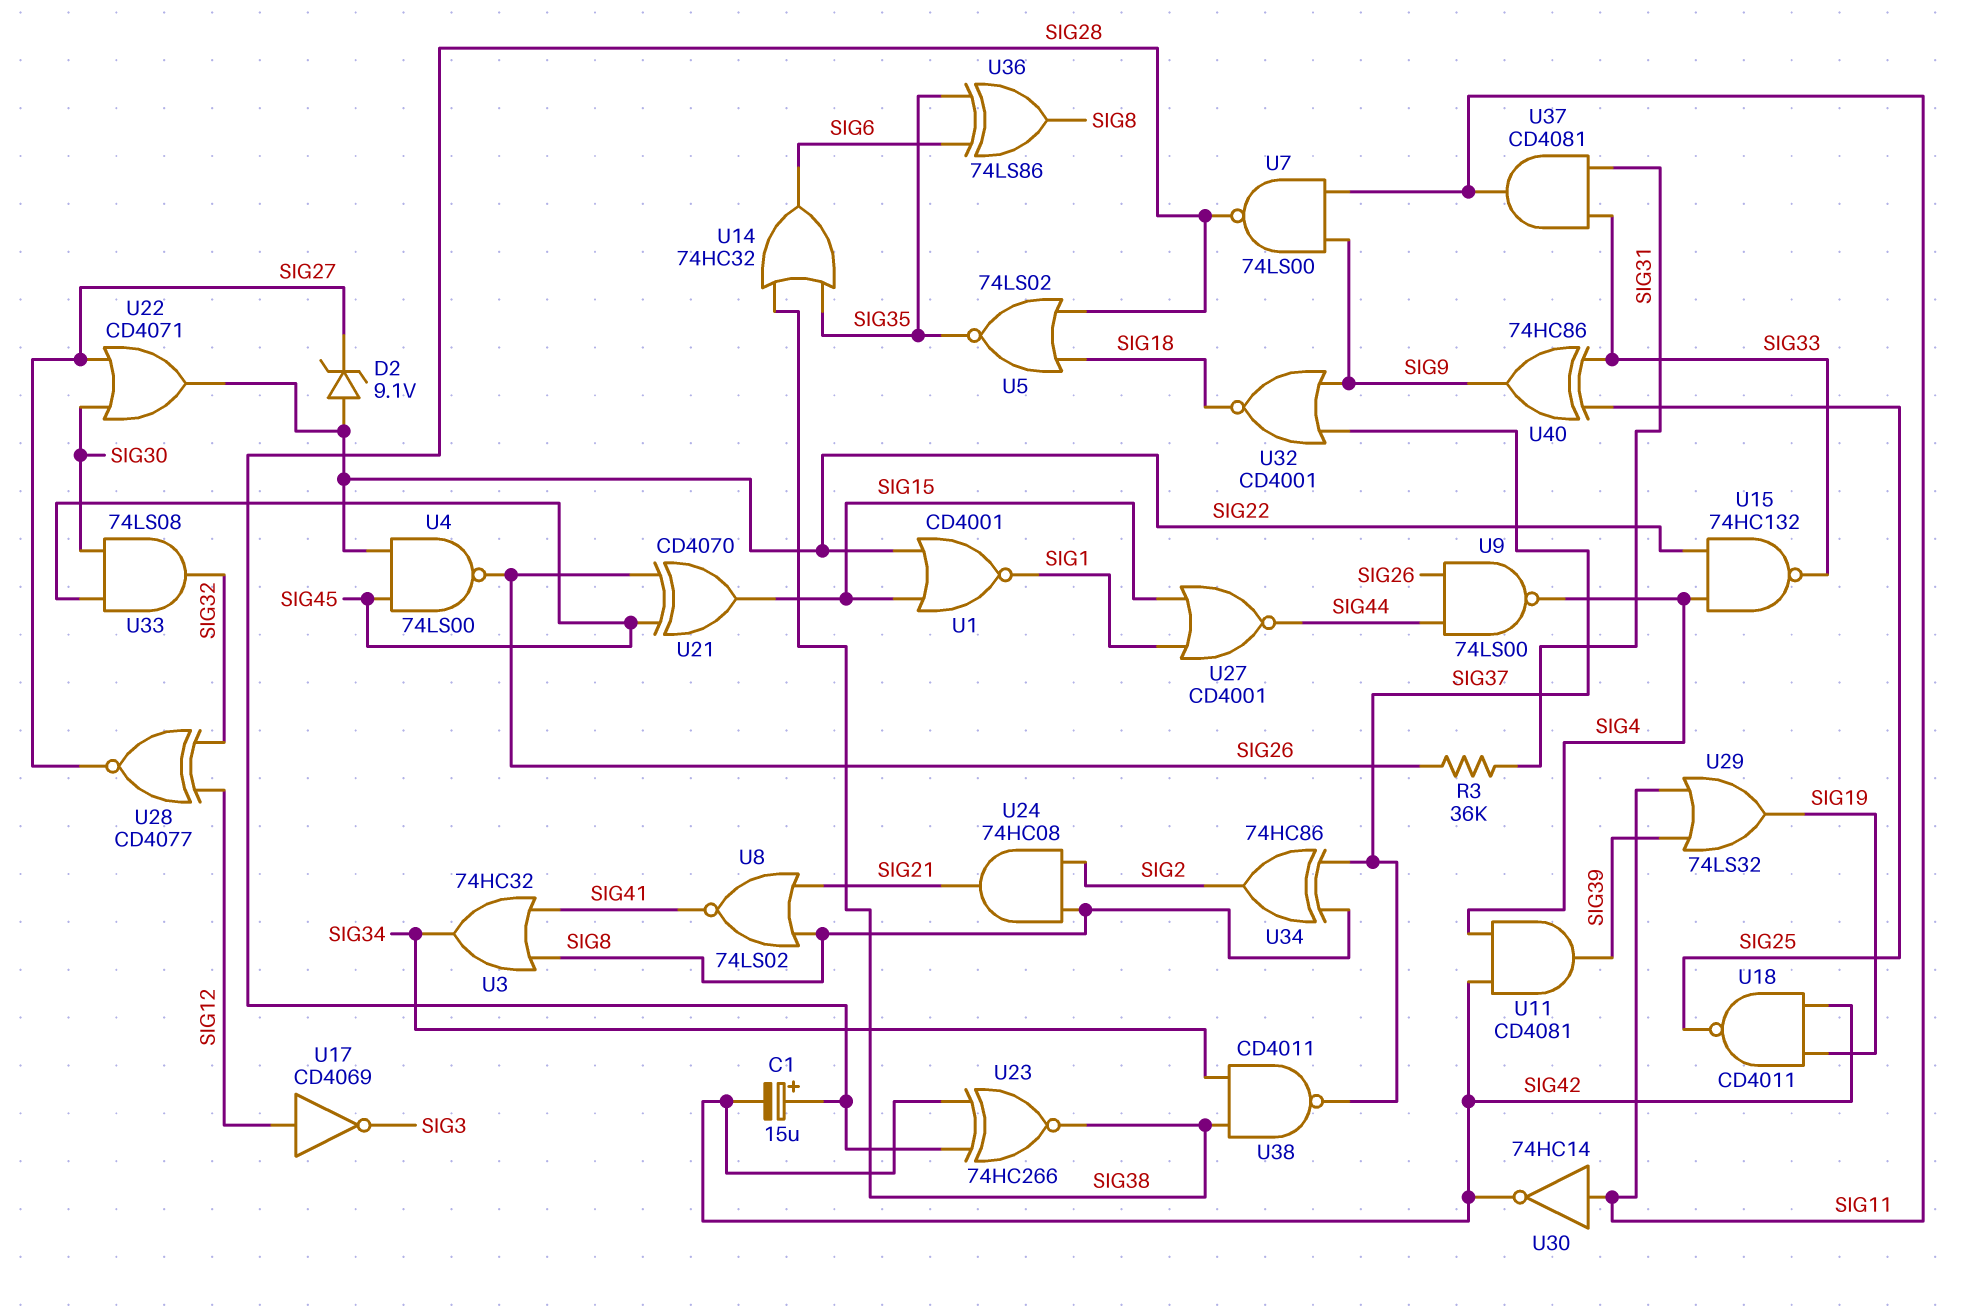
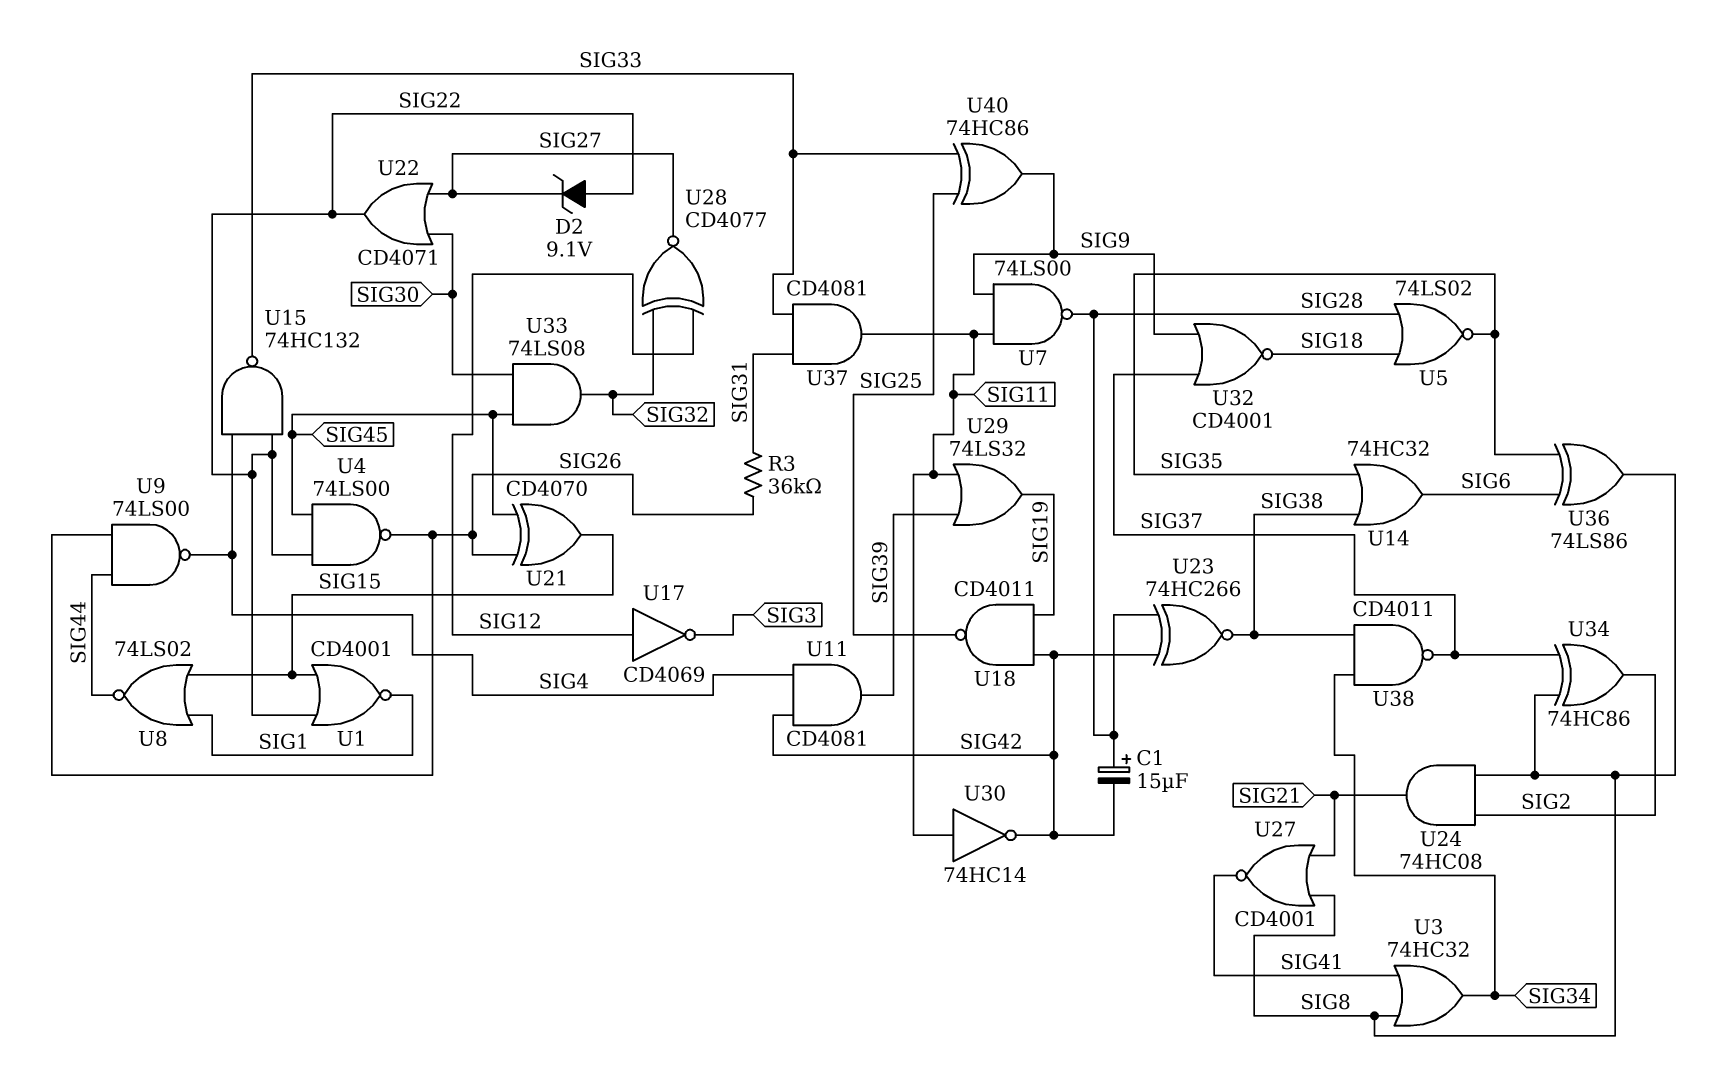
U8: NOR 74LS02 (in SIG8, in SIG21, out SIG41) -> NOR 74LS02 (in SIG1, in SIG15, out SIG44)
U27: NOR CD4001 (in SIG1, in SIG15, out SIG44) -> NOR CD4001 (in SIG8, in SIG21, out SIG41)

